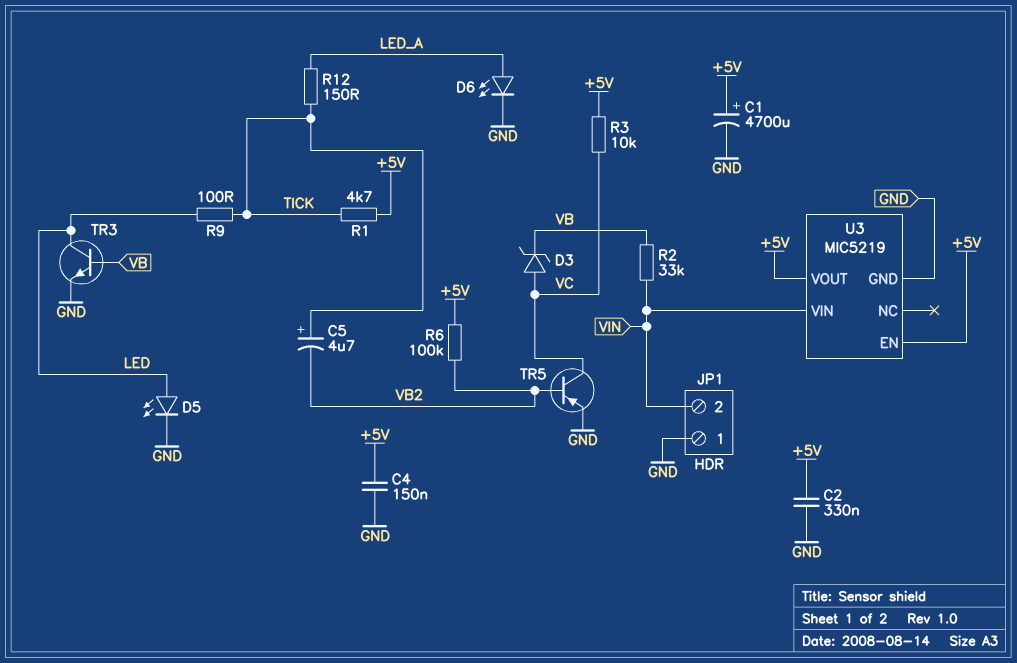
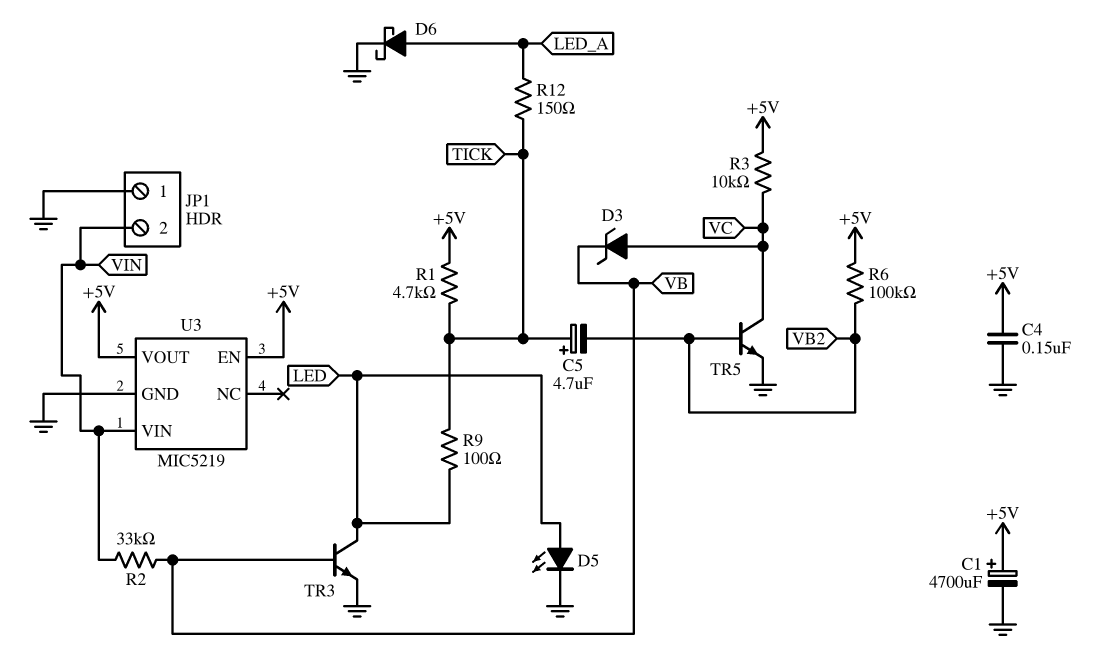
C2: 330nF (+5V, GND) -> none
D6: LED (A LED_A, K GND) -> schottky (A LED_A, K GND)
TR5: PNP (B VB2, C VC, E GND) -> NPN (B VB2, C VC, E GND)

